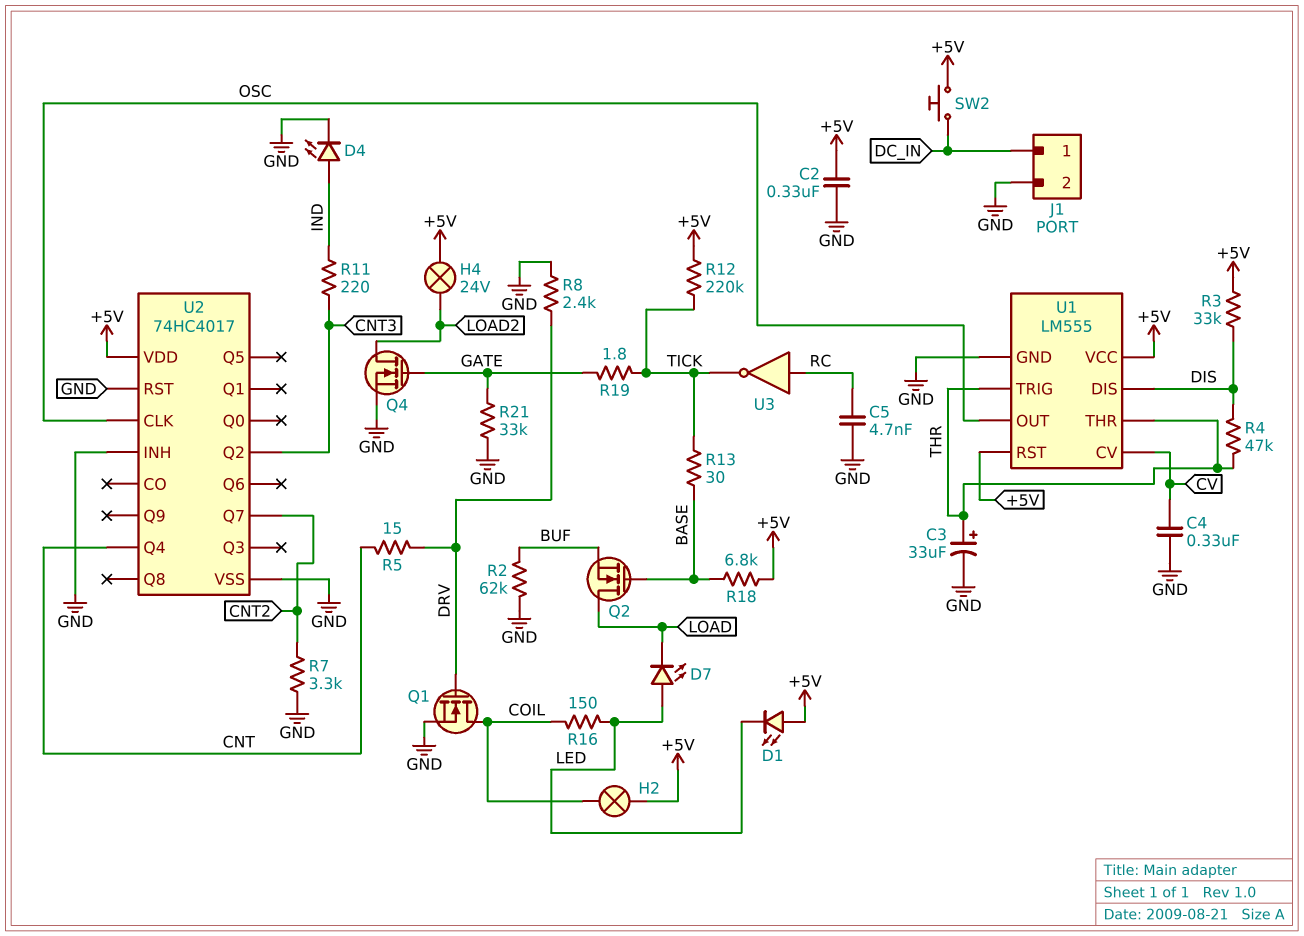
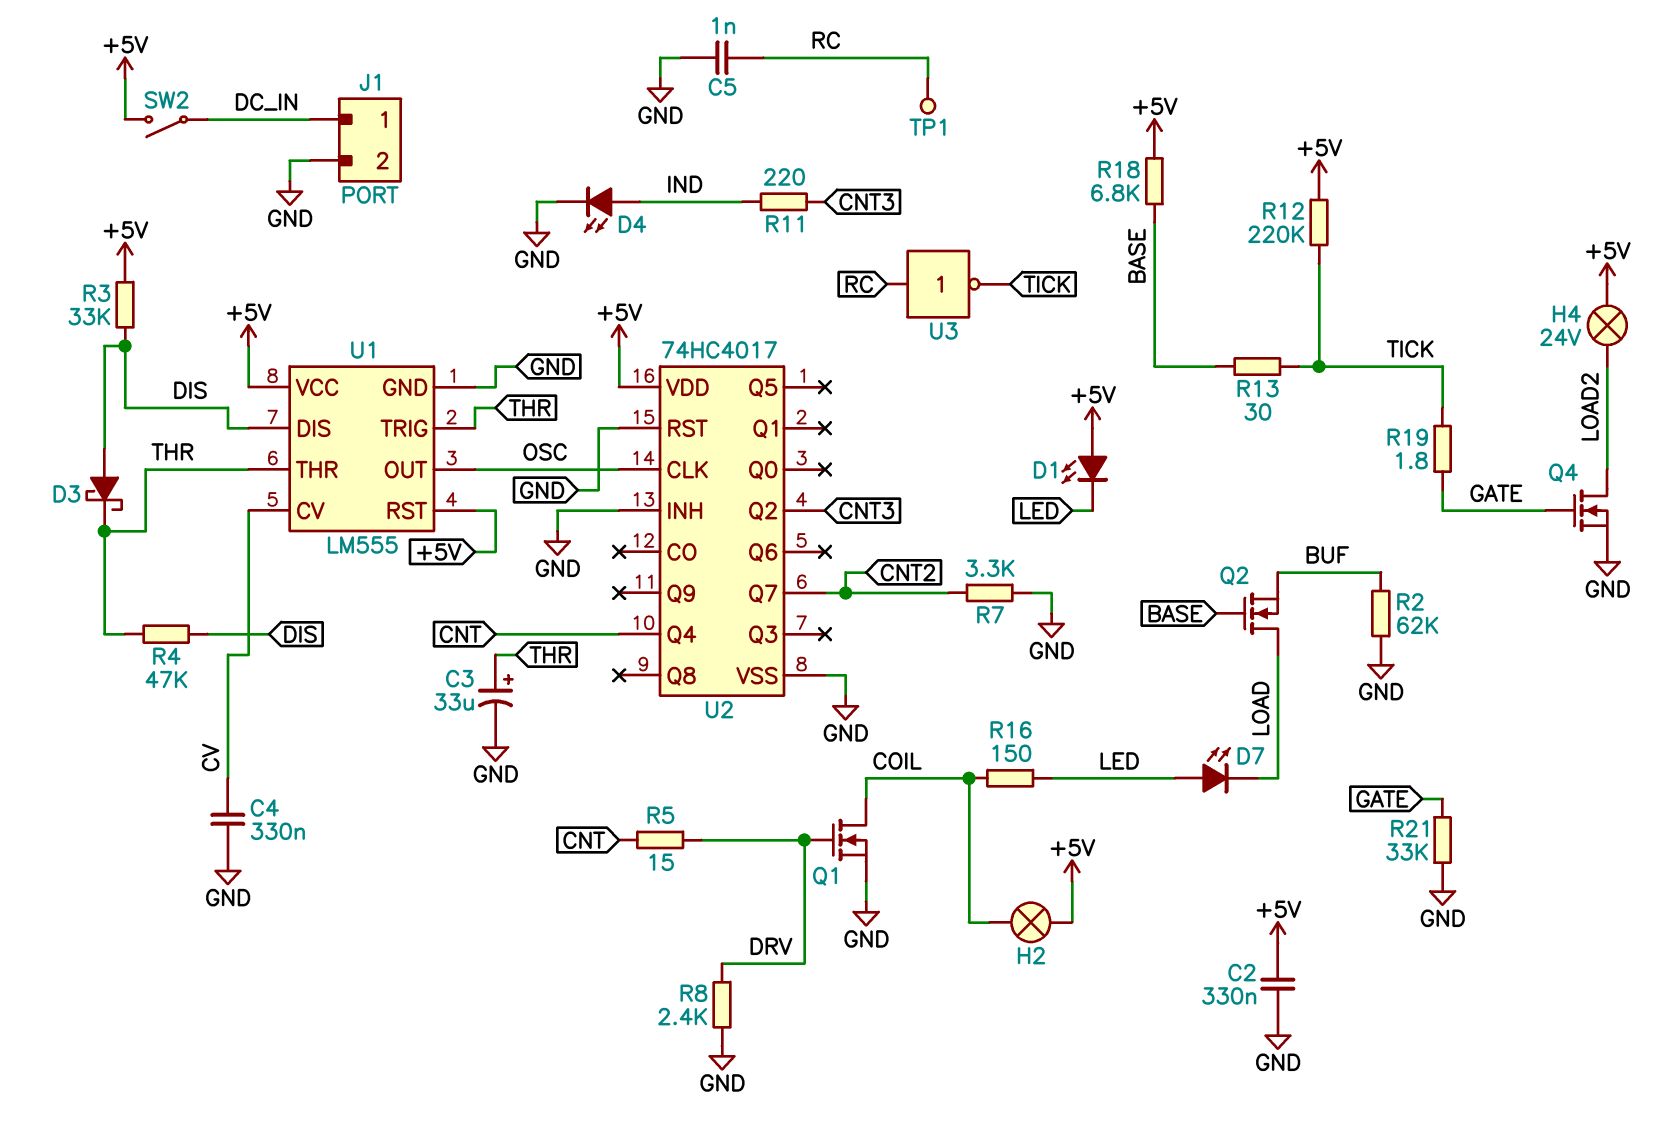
C5: 4.7nF (GND, RC) -> 1nF (GND, RC)
D3: none -> schottky (A DIS, K THR)
SW2: button (+5V, DC_IN) -> switch (+5V, DC_IN)
TP1: none -> test point (RC)

